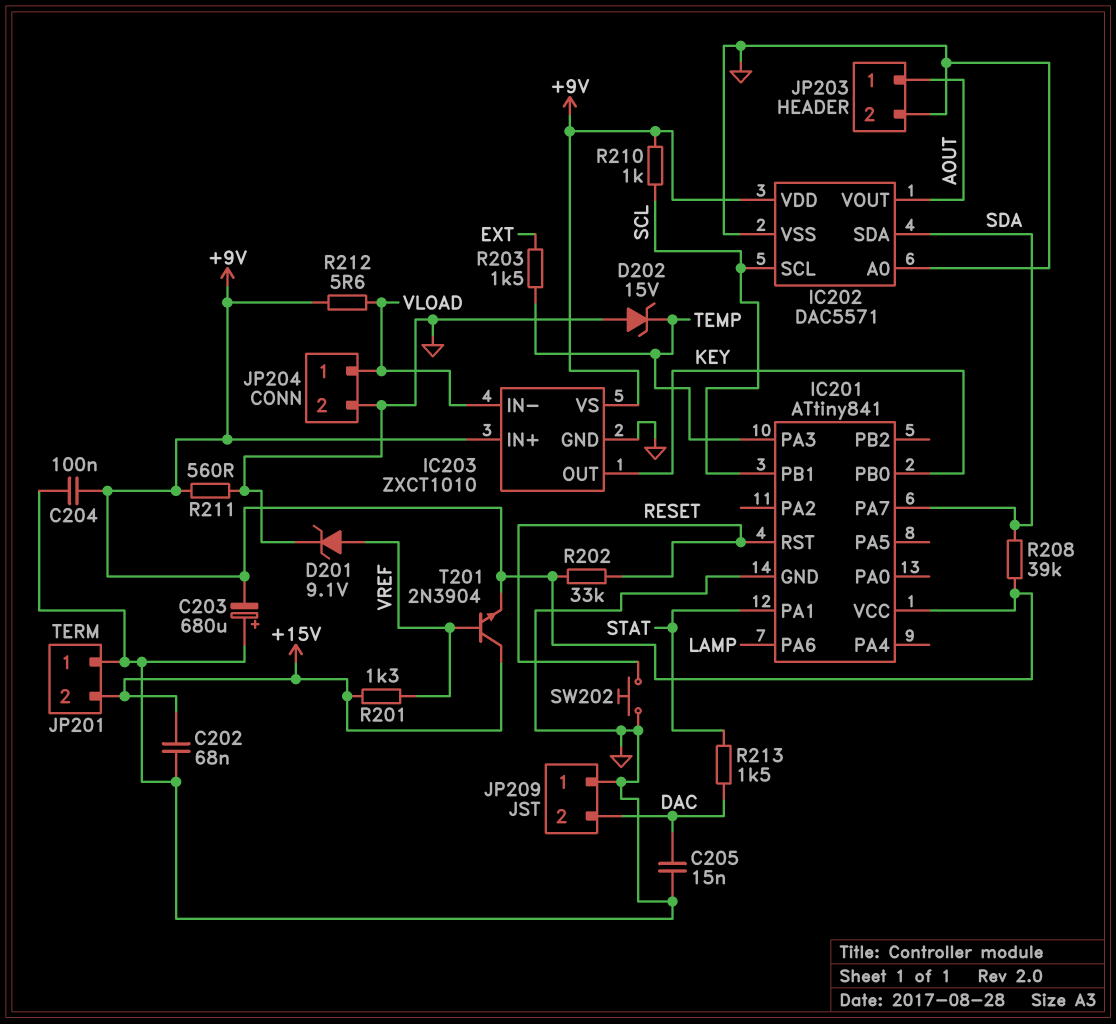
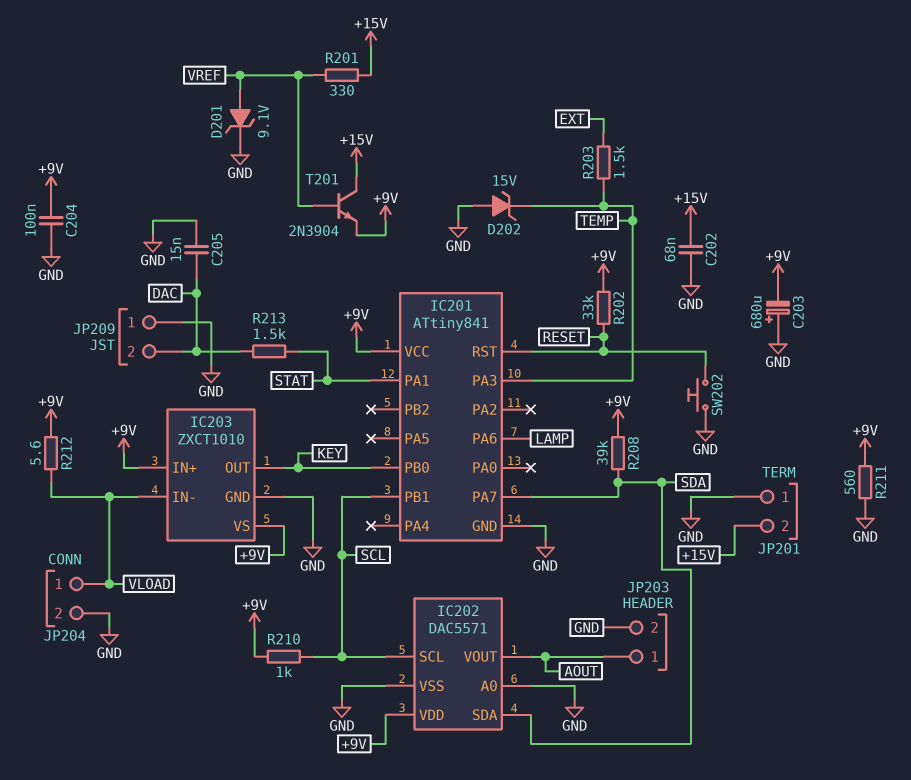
R201: 1.3k (+15V, VREF) -> 330 (+15V, VREF)

